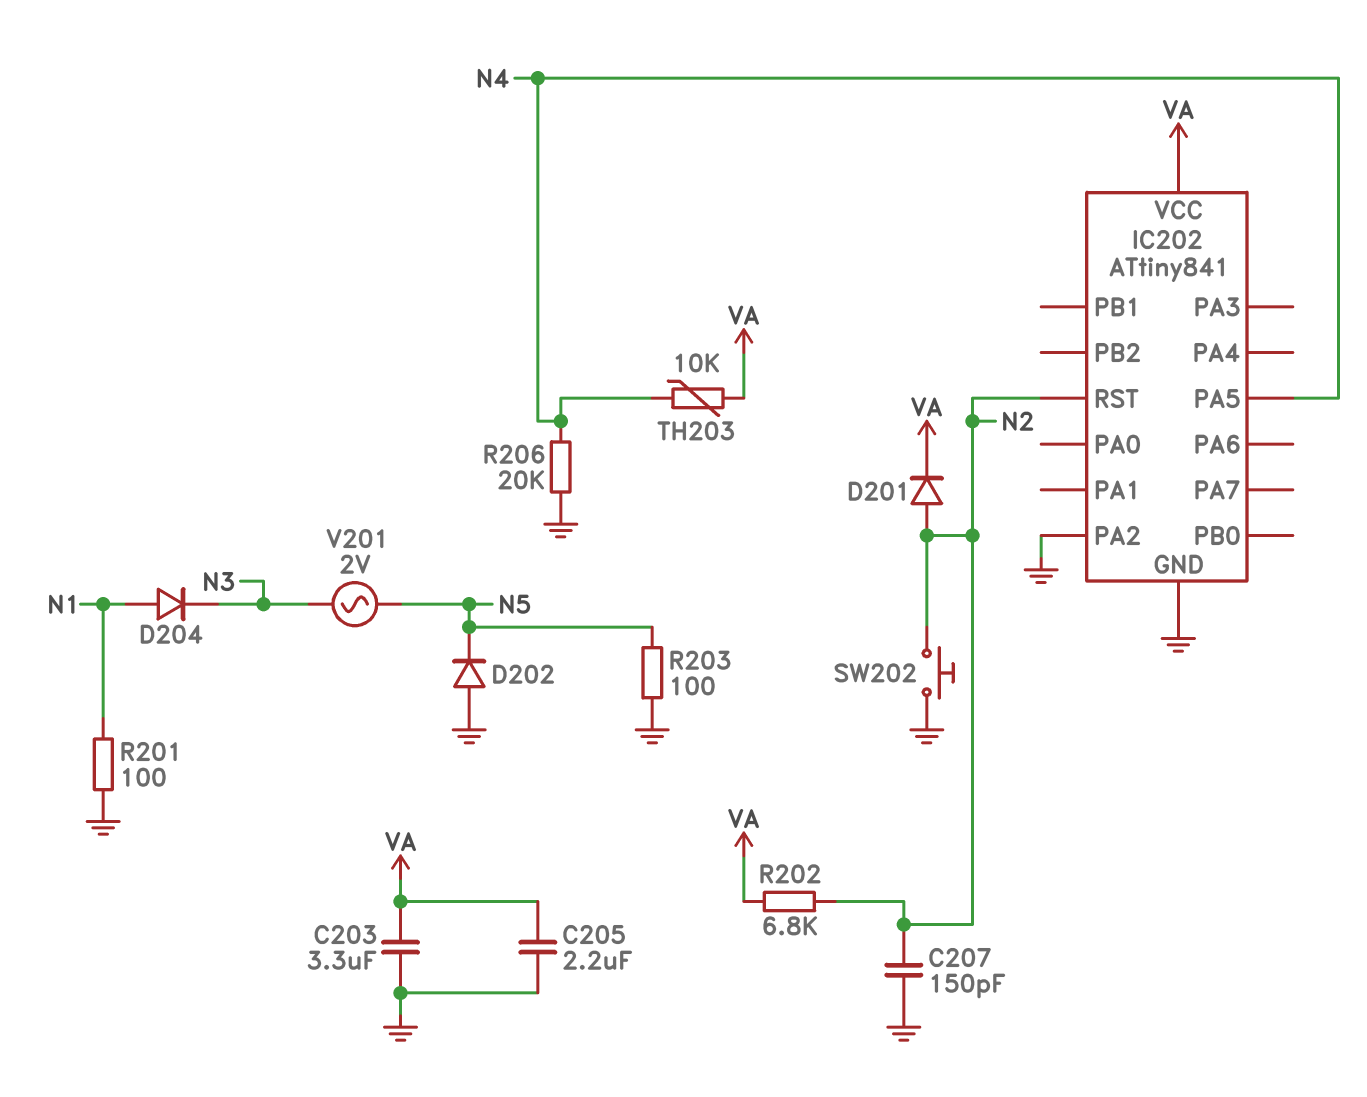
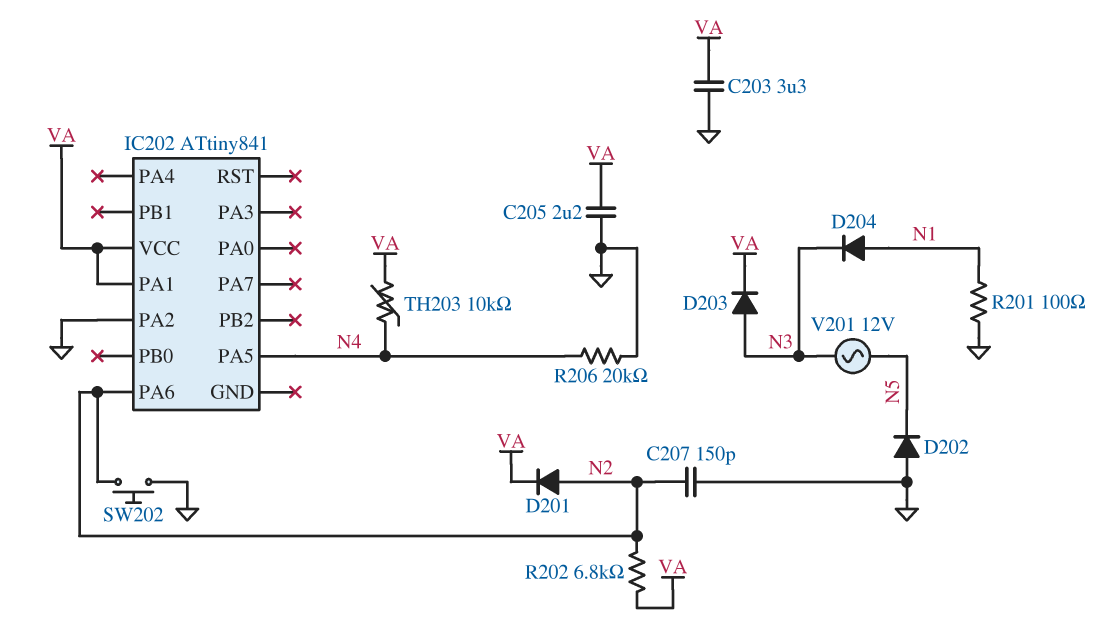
D203: none -> diode (A N3, K VA)
IC202 pin GND: GND -> none
IC202 pin PA1: none -> VA
IC202 pin PA6: none -> N2
IC202 pin RST: N2 -> none
R203: 100 (GND, N5) -> none
V201: AC 2V (N3, N5) -> AC 12V (N3, N5)

